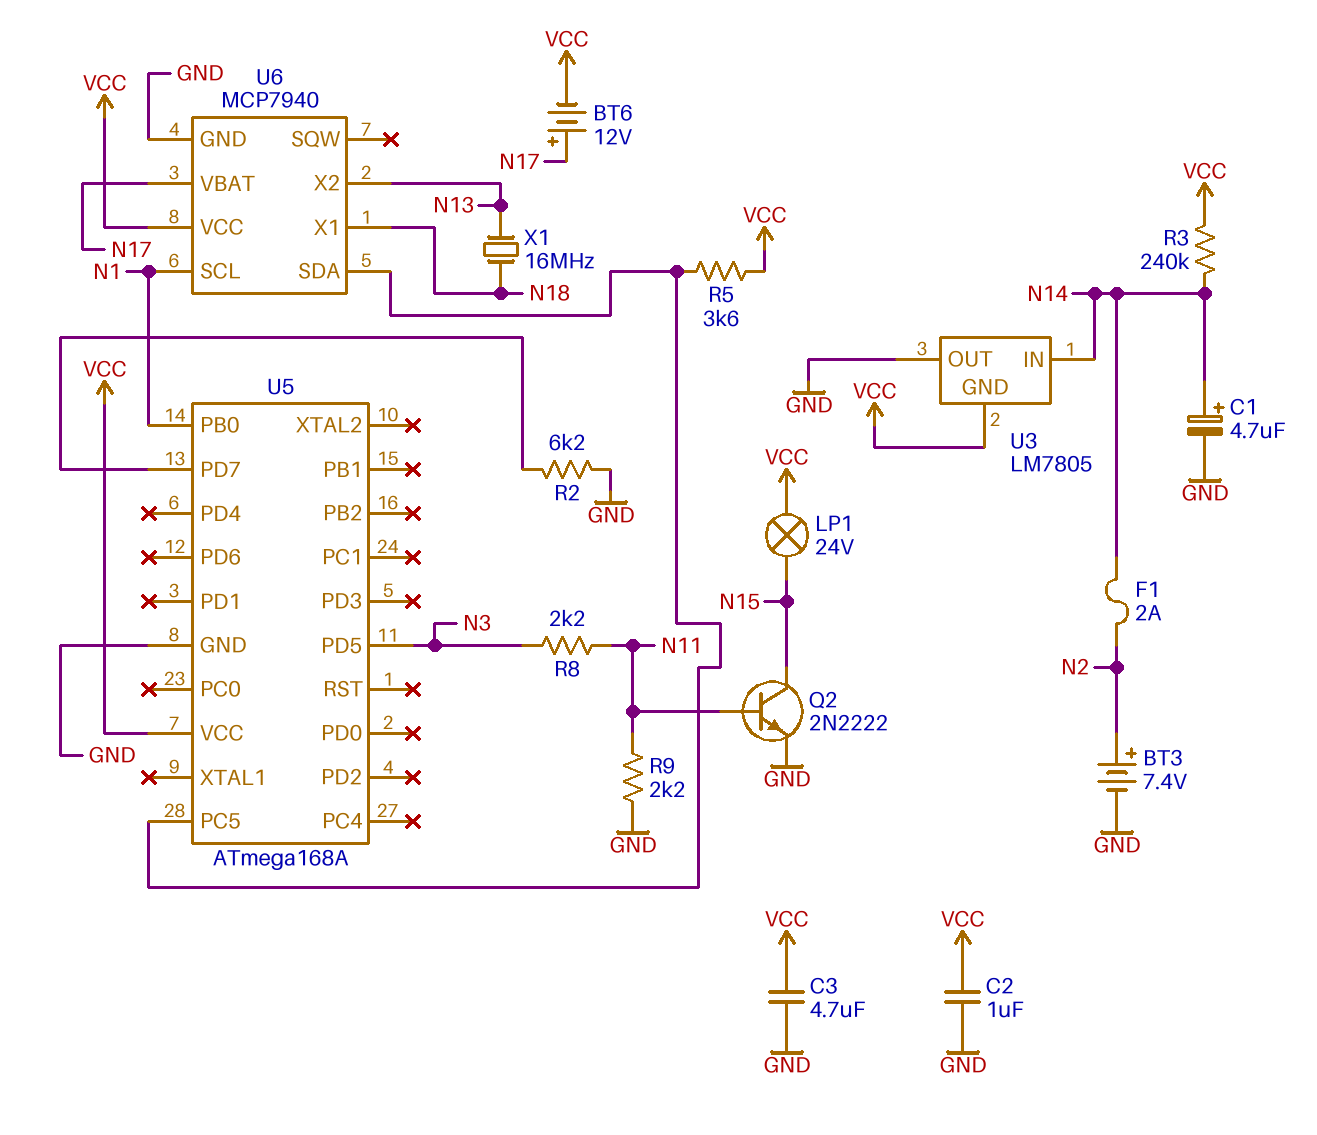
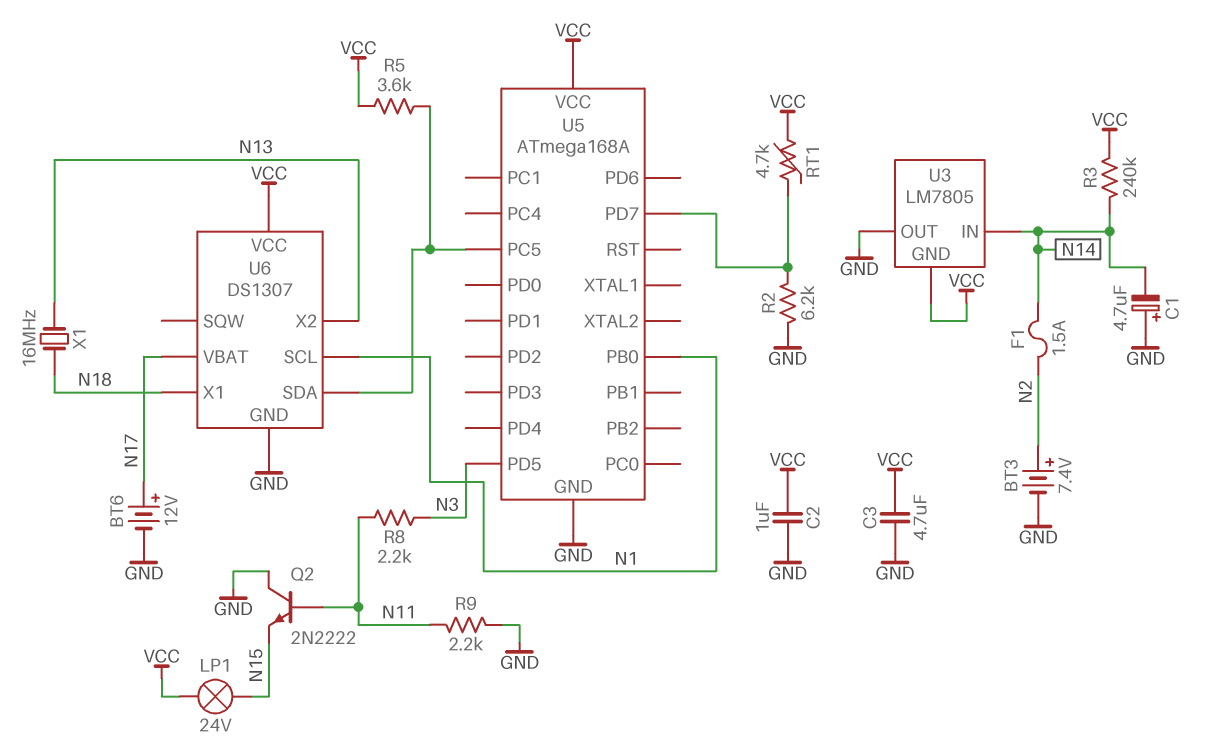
BT6: 12V (plus N17, minus VCC) -> 12V (plus N17, minus GND)
C1: 4.7uF (plus N14, minus GND) -> 4.7uF (plus GND, minus N14)
F1: 2A (N2, N14) -> 1.5A (N2, N14)
Q2: NPN 2N2222 (B N11, C N15, E GND) -> NPN 2N2222 (B N11, C GND, E N15)
RT1: none -> 4.7k (U5/PD7, VCC)
U6: MCP7940 -> DS1307

